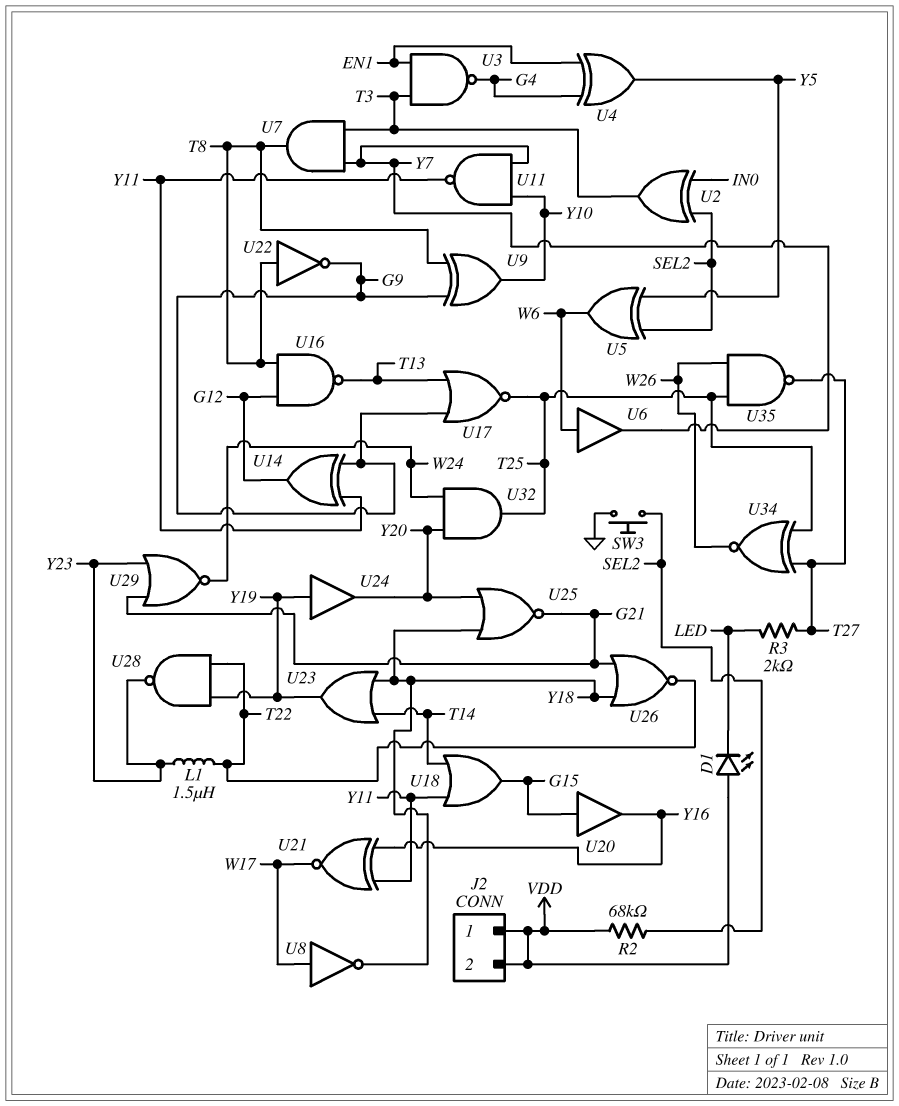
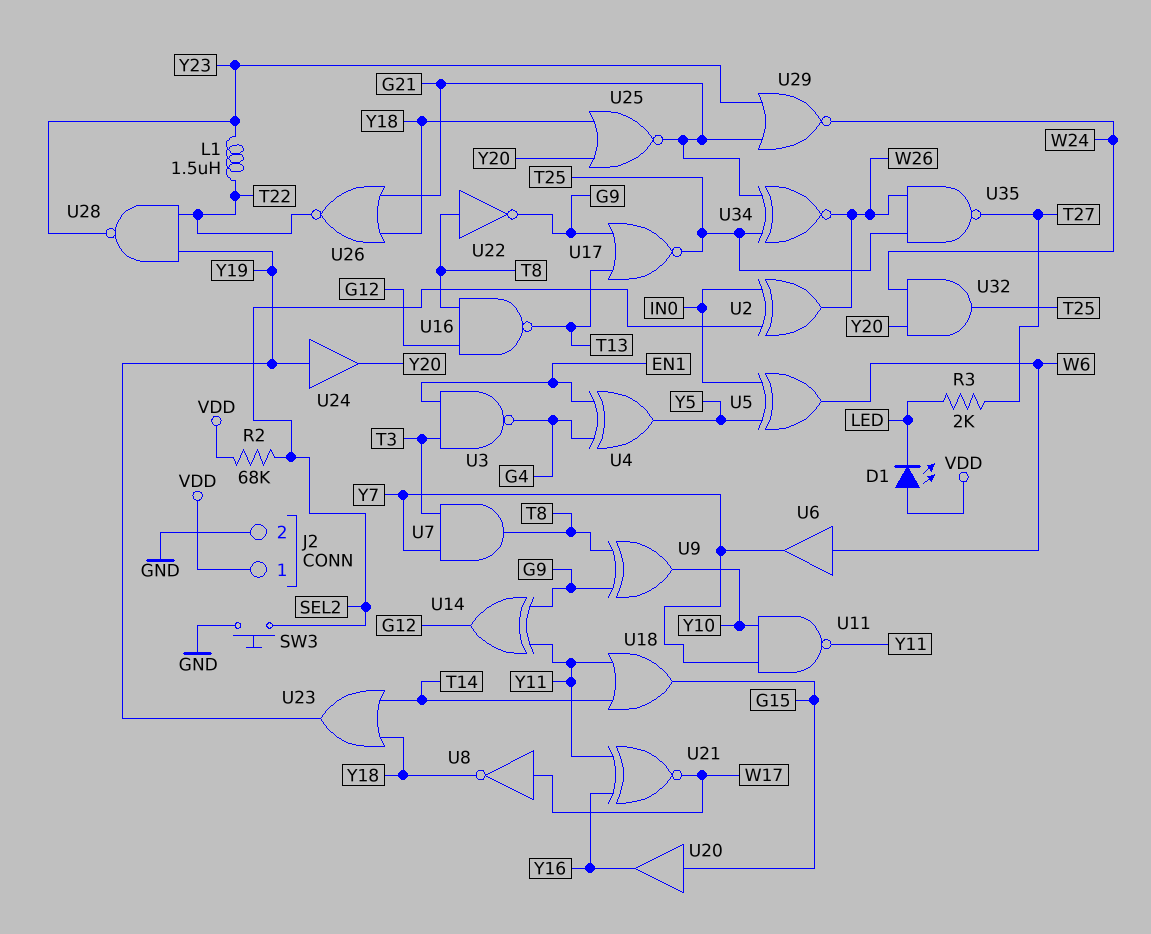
J2 pin 2: VDD -> GND
U2: XOR (in IN0, in SEL2, out T3) -> XOR (in IN0, in SEL2, out W26)
U5: XOR (in SEL2, in Y5, out W6) -> XOR (in IN0, in Y5, out W6)
U34: XNOR (in T25, in T27, out W26) -> XNOR (in G21, in T25, out W26)

